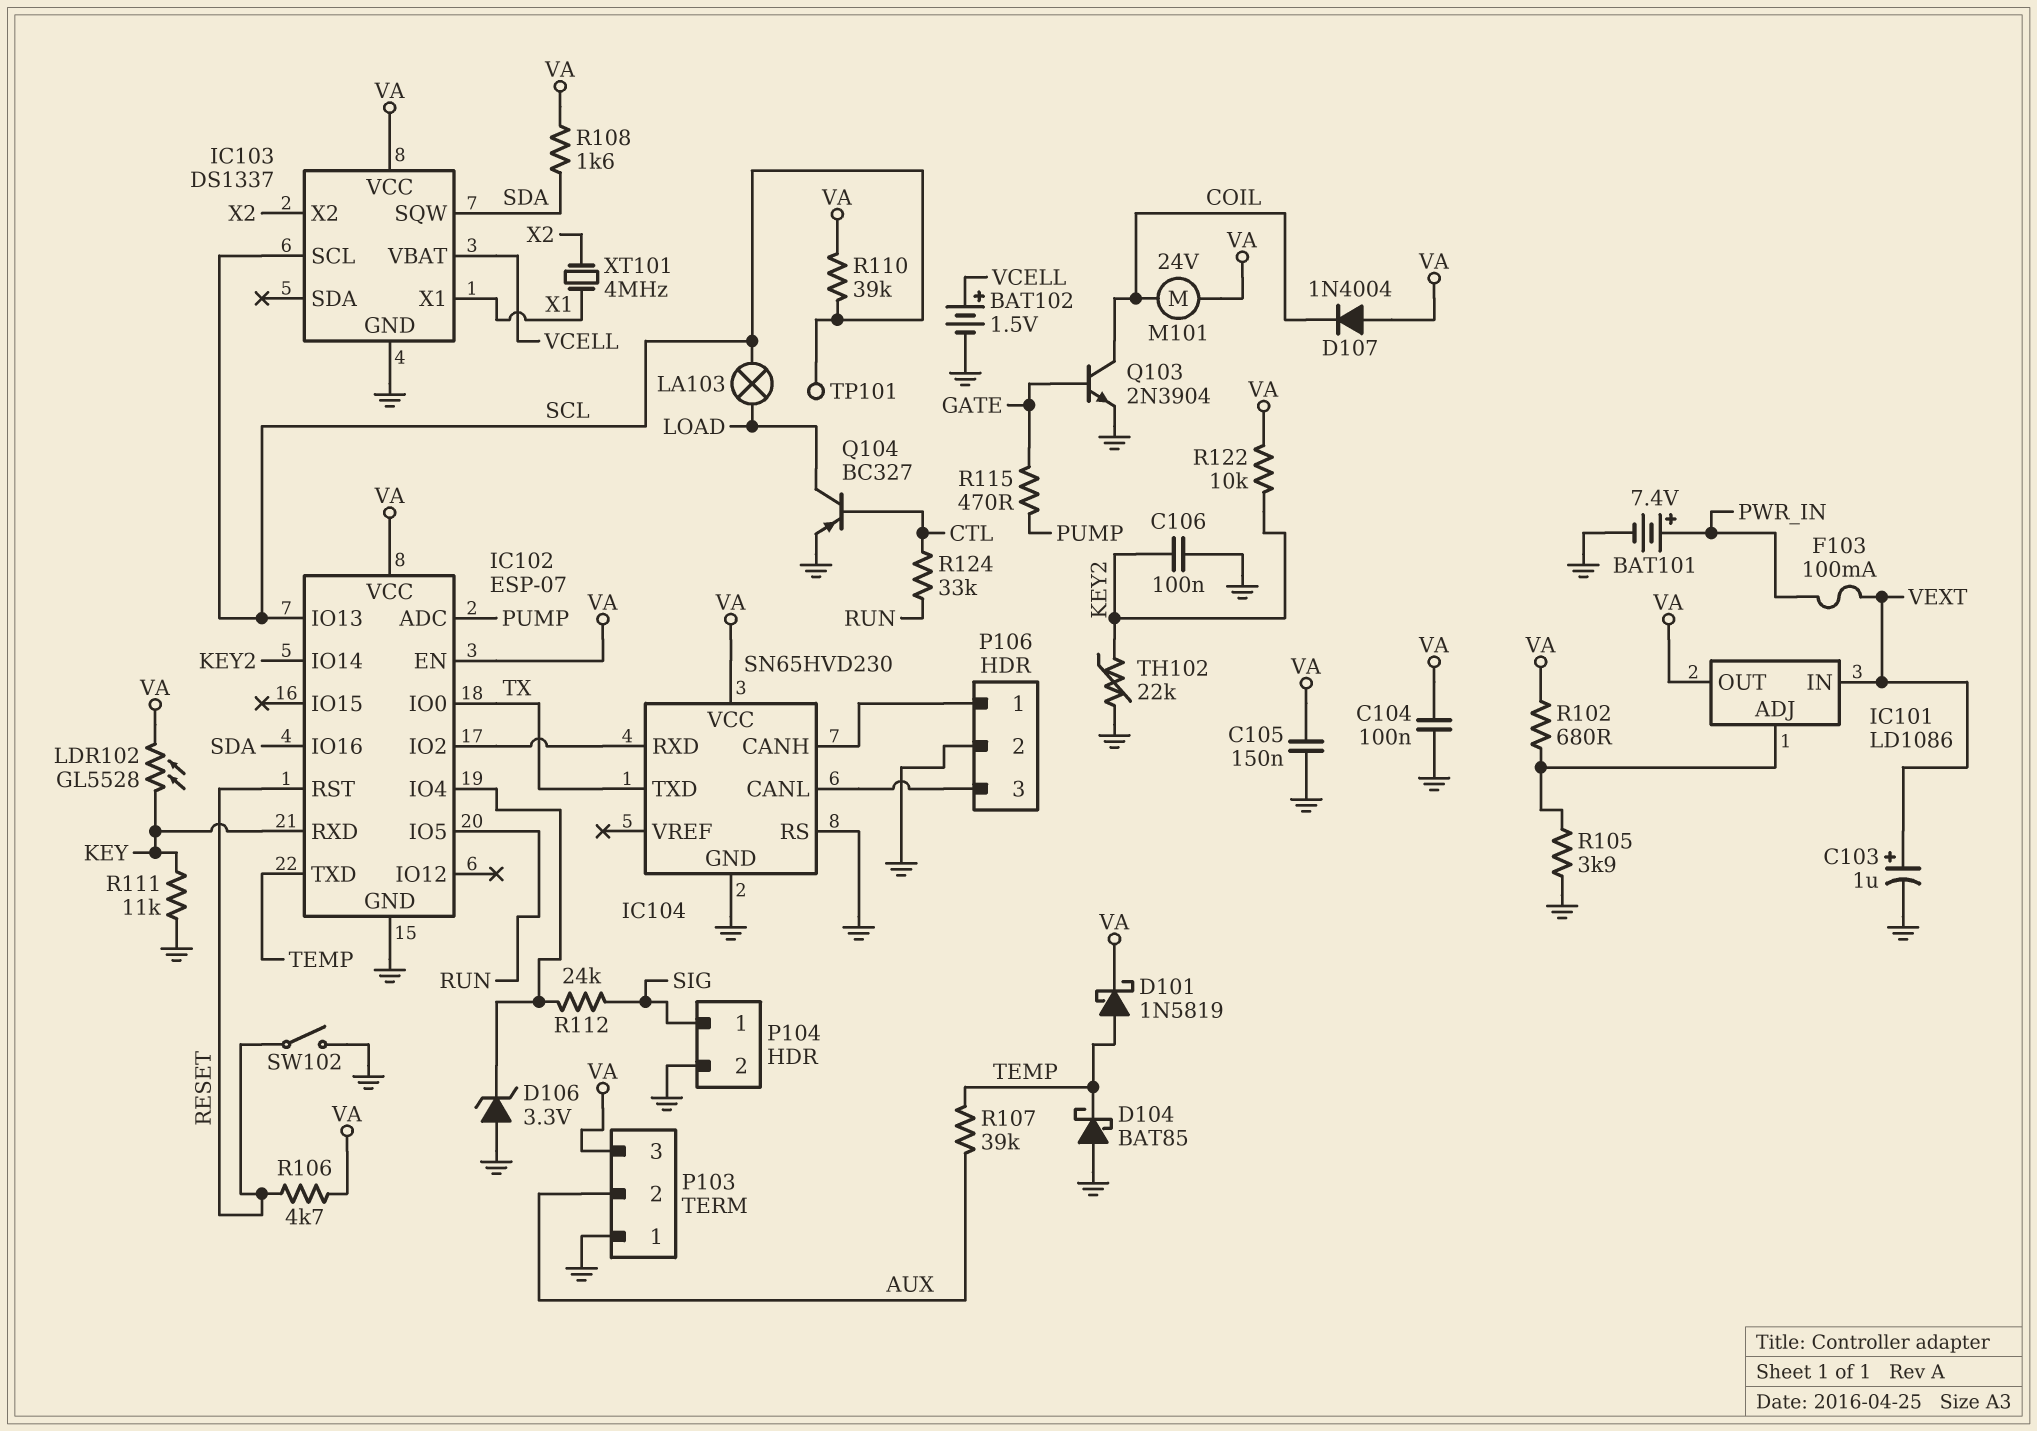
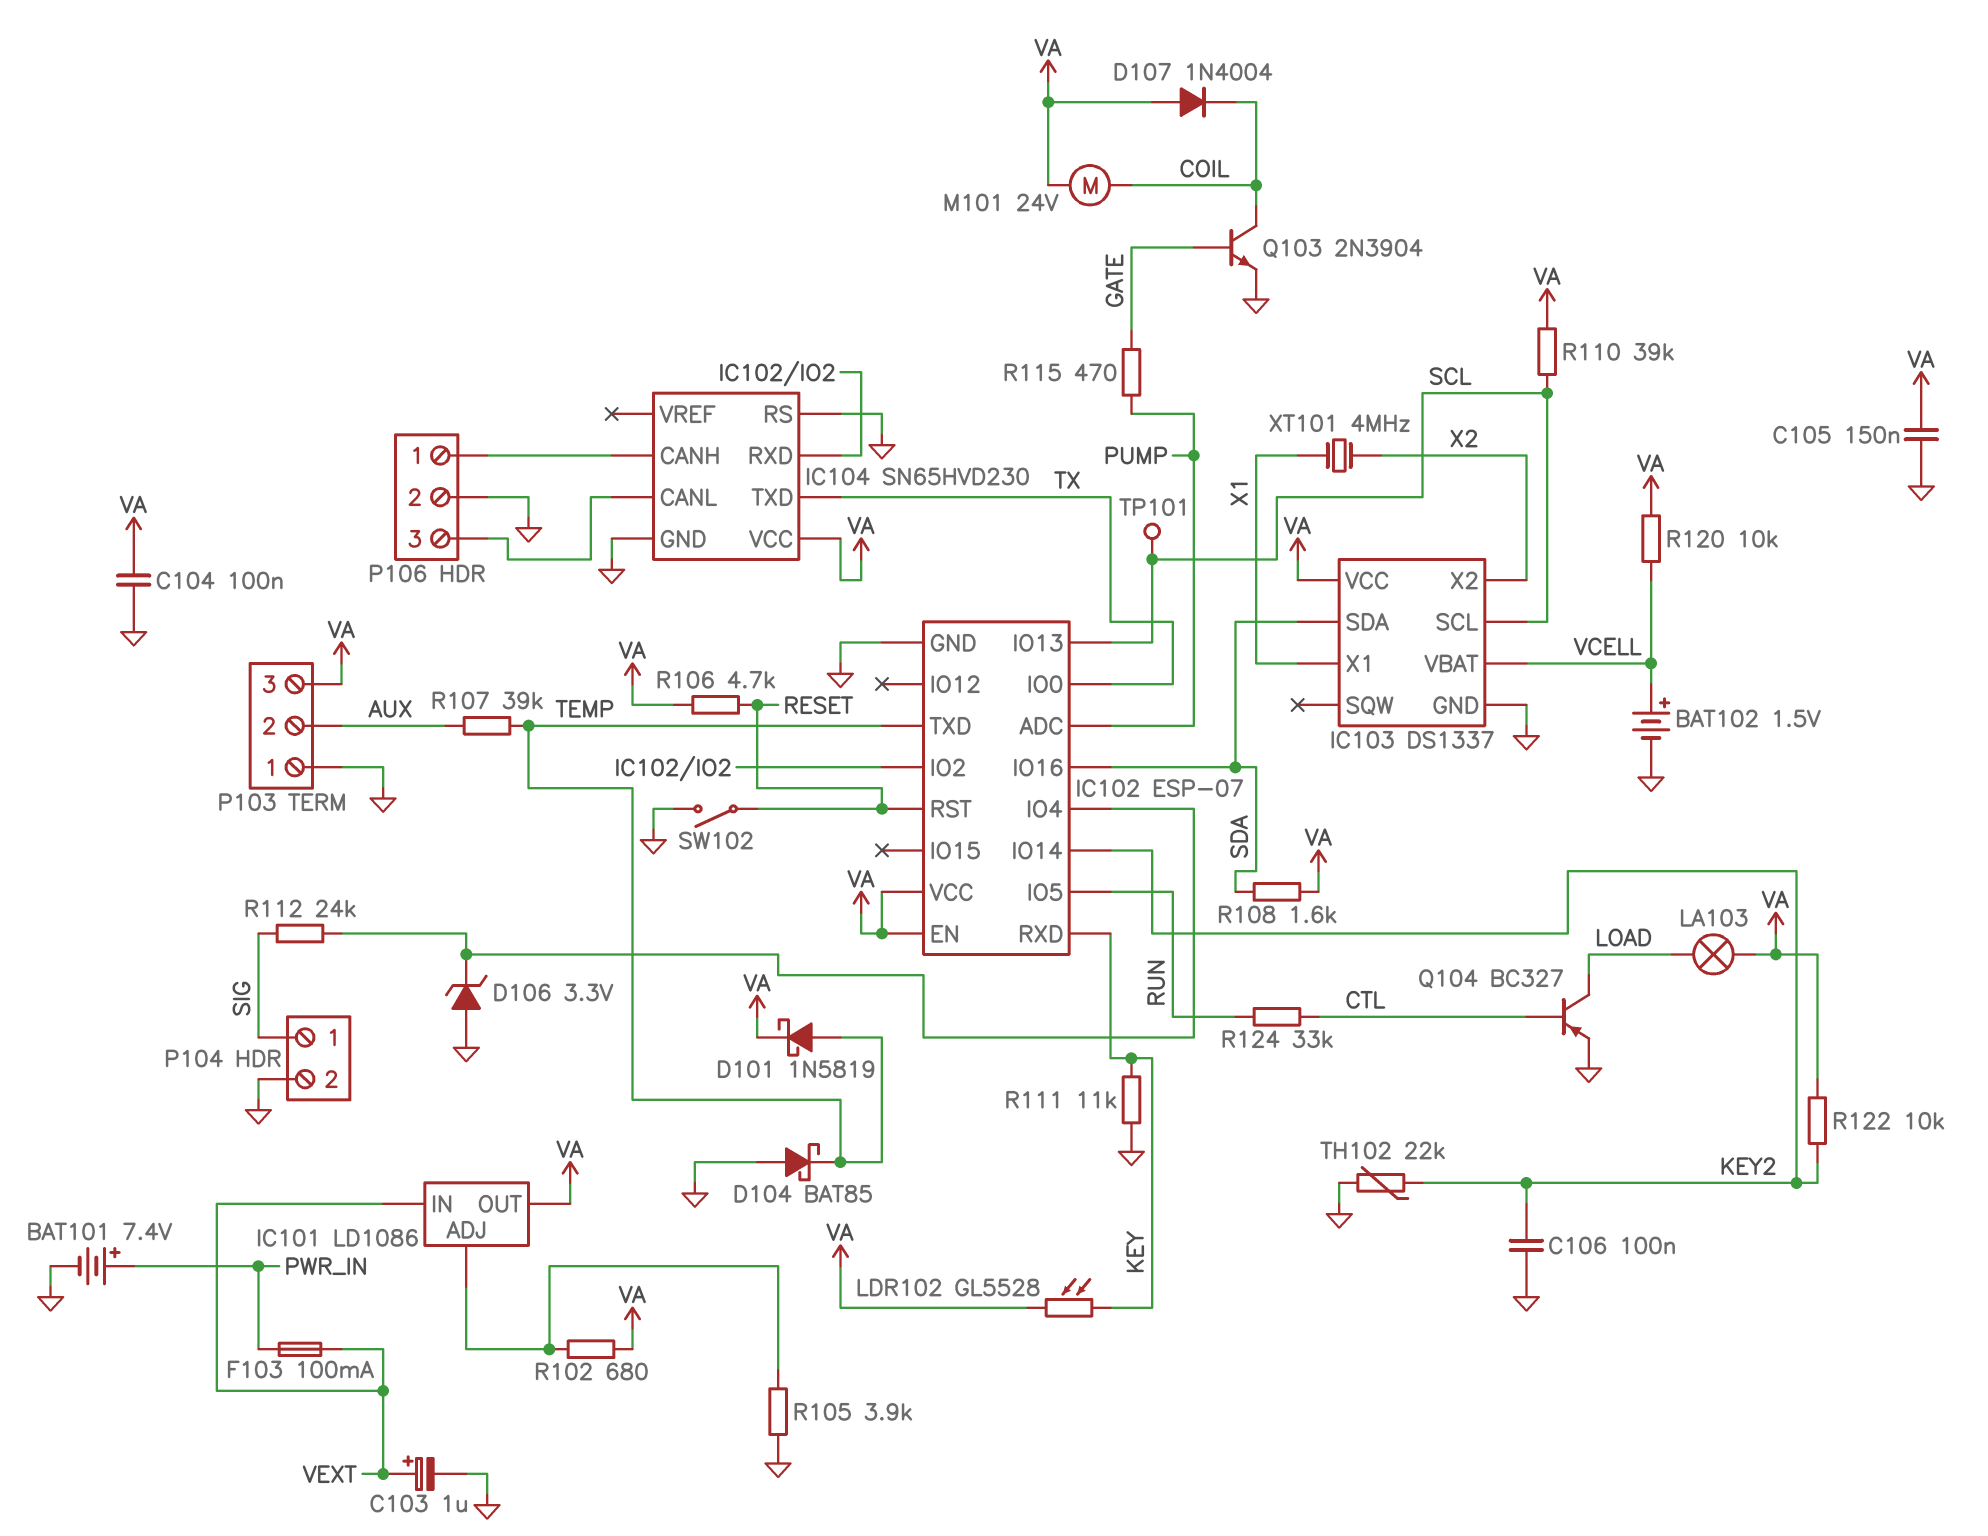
IC103 pin SDA: none -> SDA
IC103 pin SQW: SDA -> none
LA103: lamp (LOAD, SCL) -> lamp (LOAD, VA)
R120: none -> 10k (VA, VCELL)

